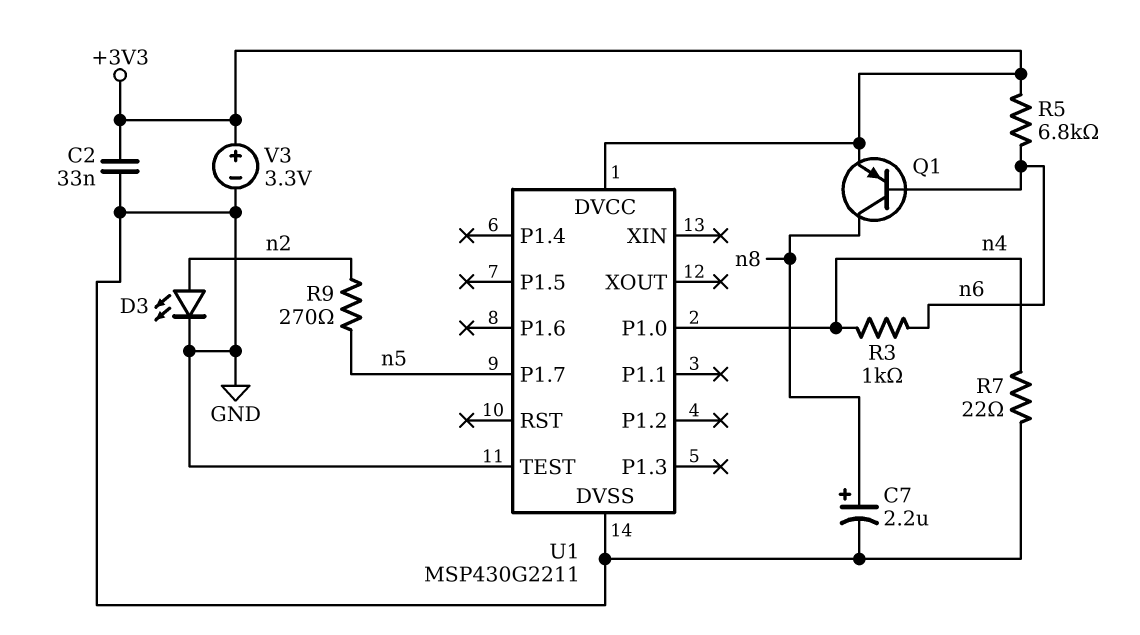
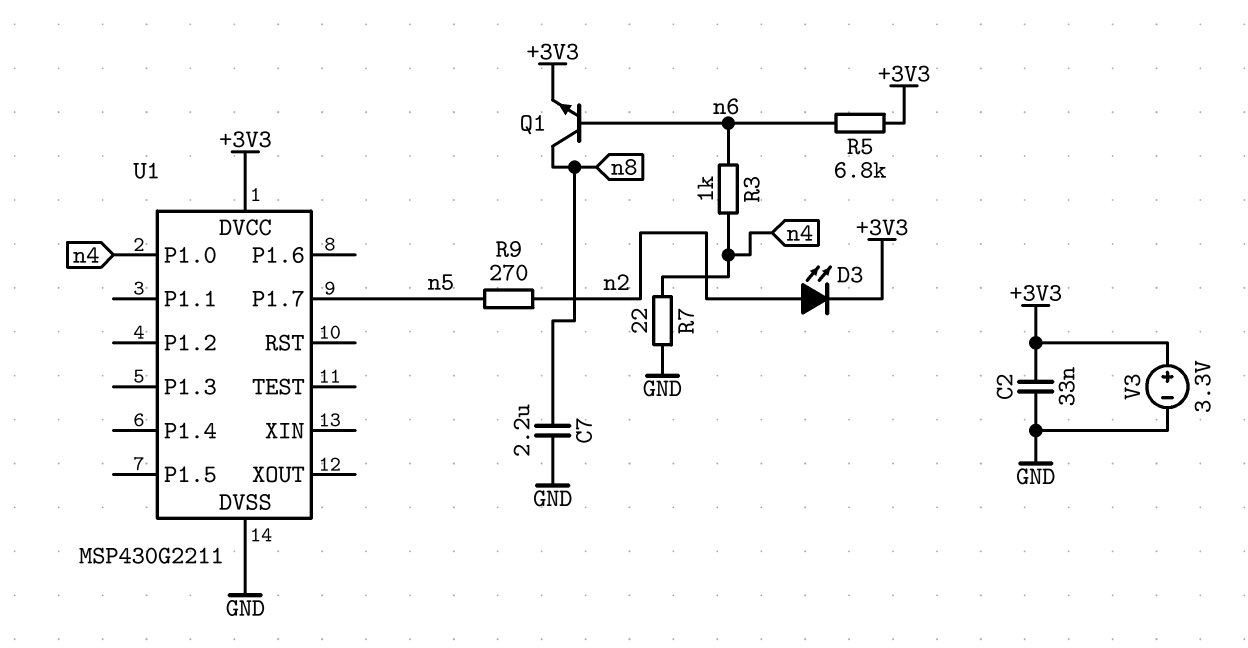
C7: 2.2uF (plus n8, minus GND) -> 2.2uF (GND, n8)
D3: LED (A n2, K GND) -> LED (A n2, K +3V3)
Q1: PNP (B n6, C n8, E +3V3) -> NPN (B n6, C n8, E +3V3)
U1 pin TEST: GND -> none

